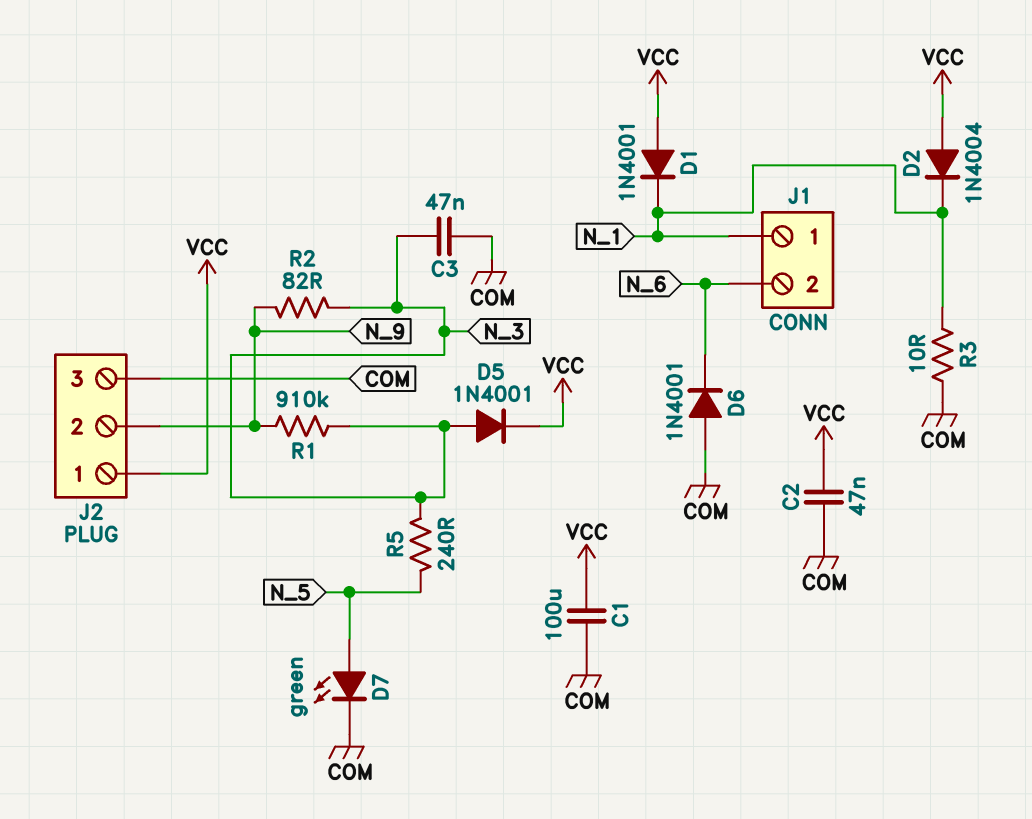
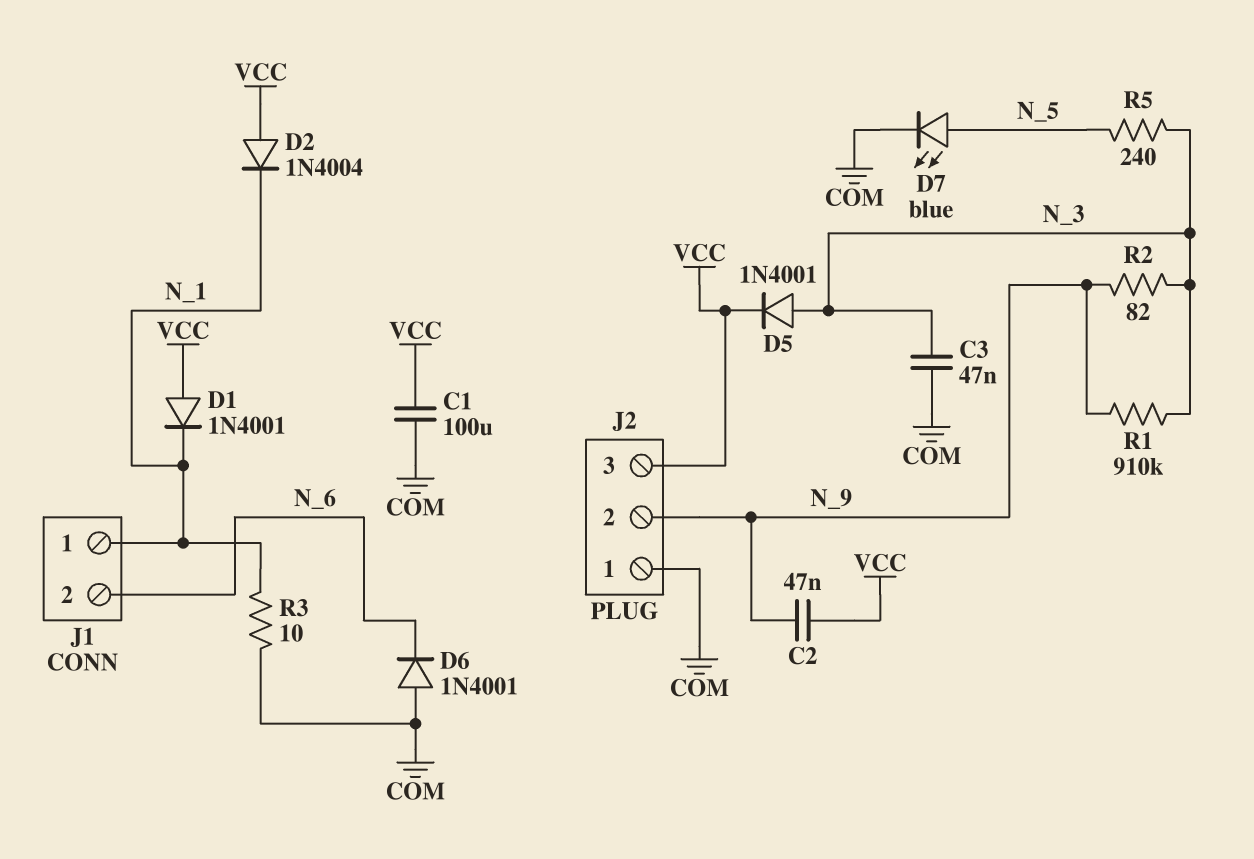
C2: 47nF (COM, VCC) -> 47nF (N_9, VCC)
D7: LED green (A N_5, K COM) -> LED blue (A N_5, K COM)
J2 pin 1: VCC -> COM
J2 pin 3: COM -> VCC

